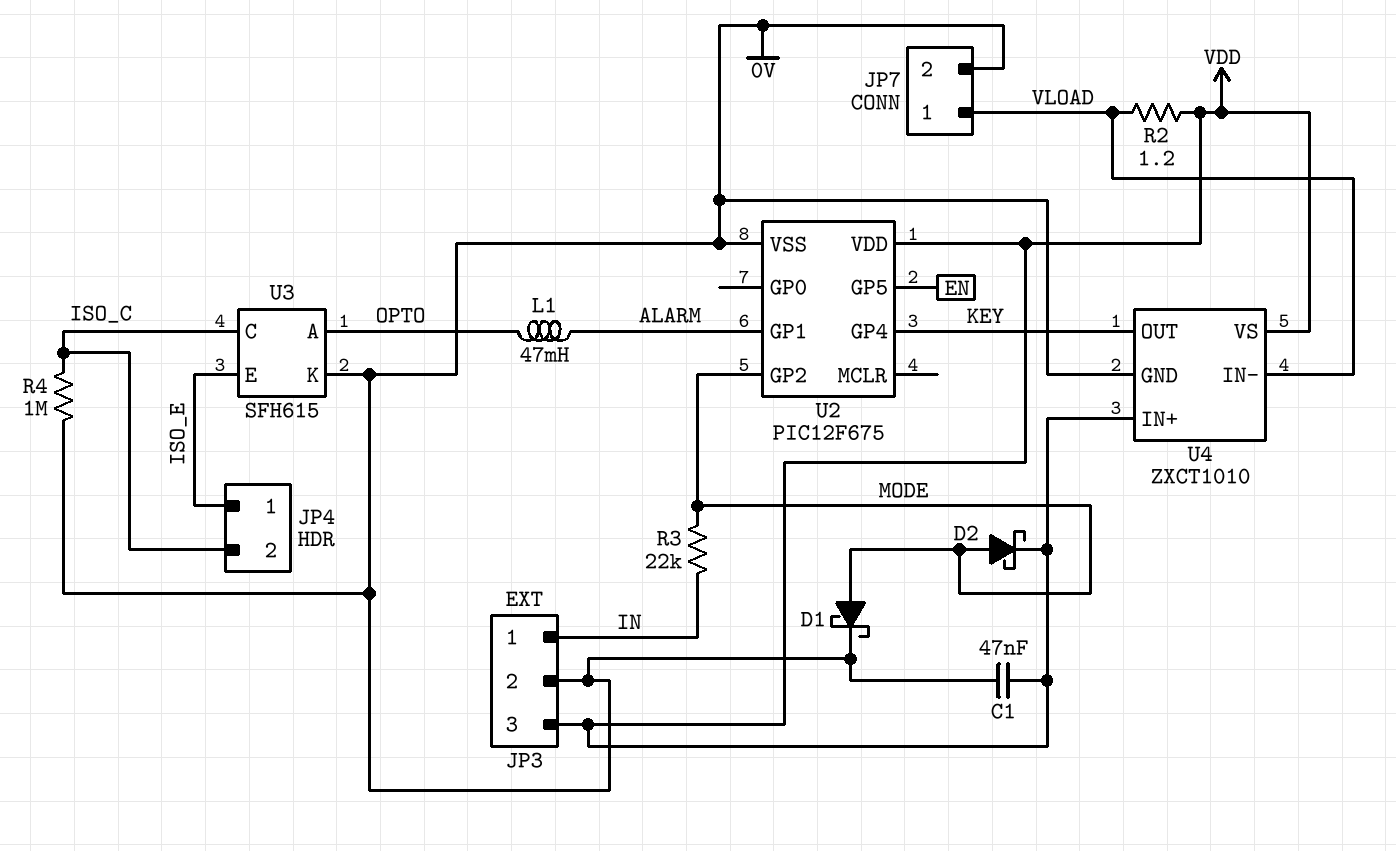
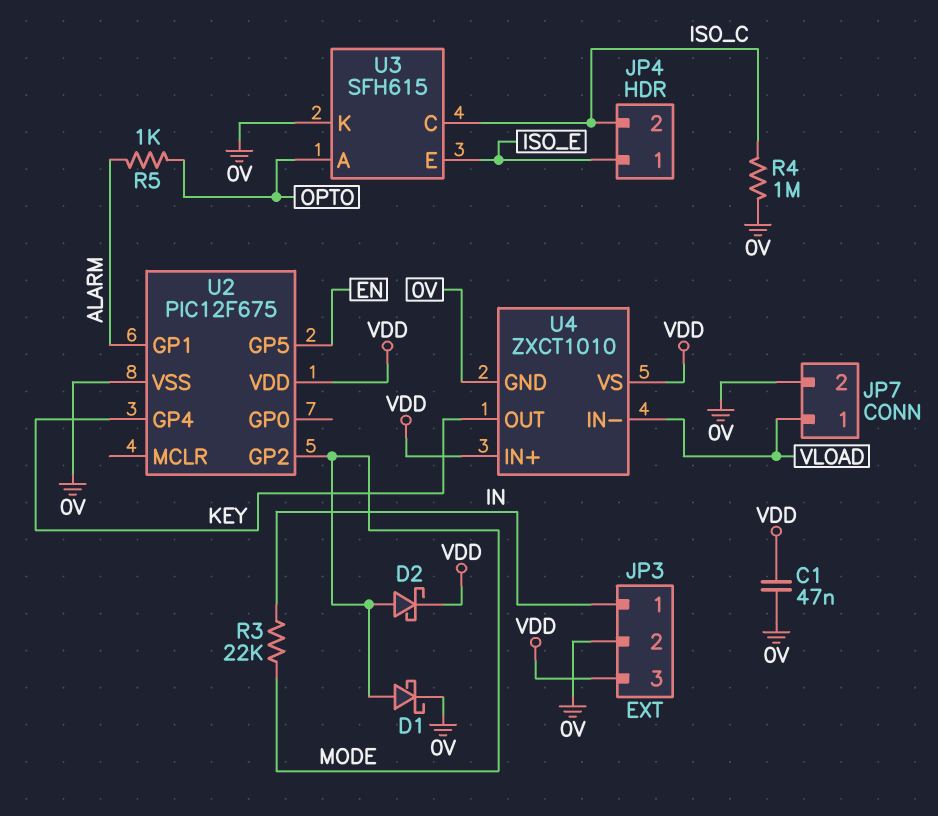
L1: 47mH (ALARM, OPTO) -> none
R2: 1.2 (VDD, VLOAD) -> none
R5: none -> 1k (ALARM, OPTO)

